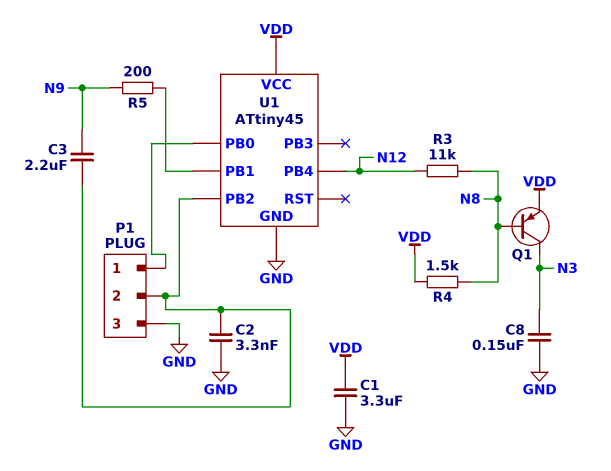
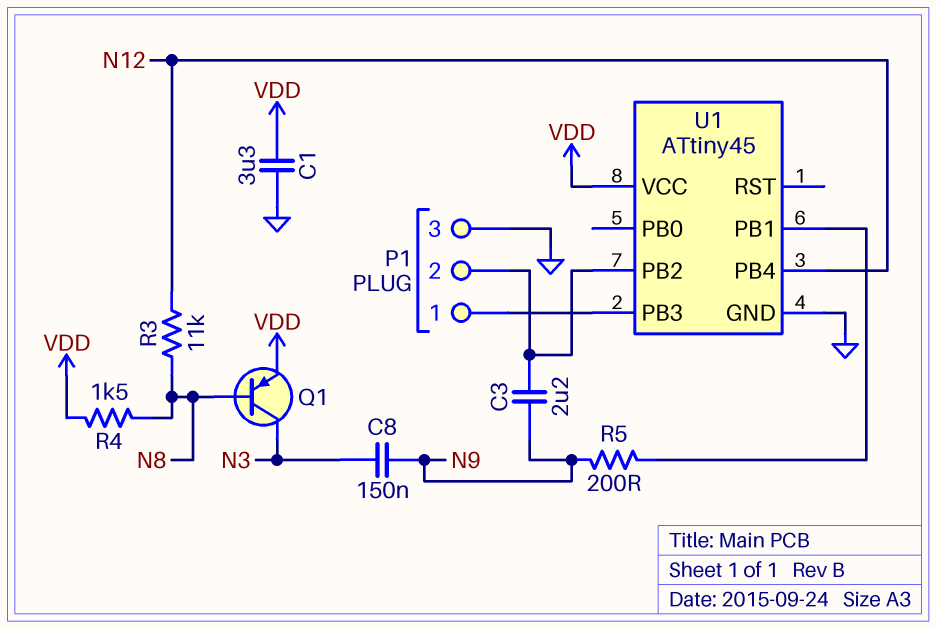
C2: 3.3nF (GND, P1/2) -> none
C8: 150nF (GND, N3) -> 150nF (N3, N9)
U1 pin PB0: P1/1 -> none
U1 pin PB3: none -> P1/1

